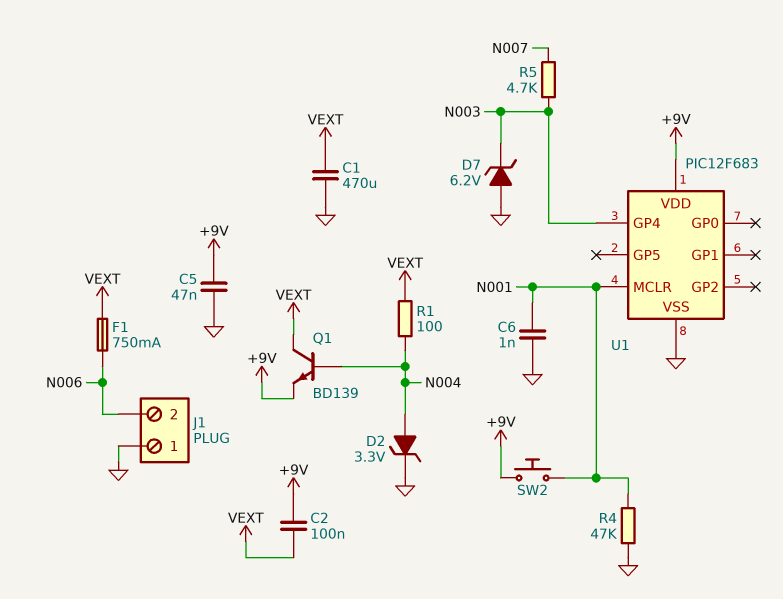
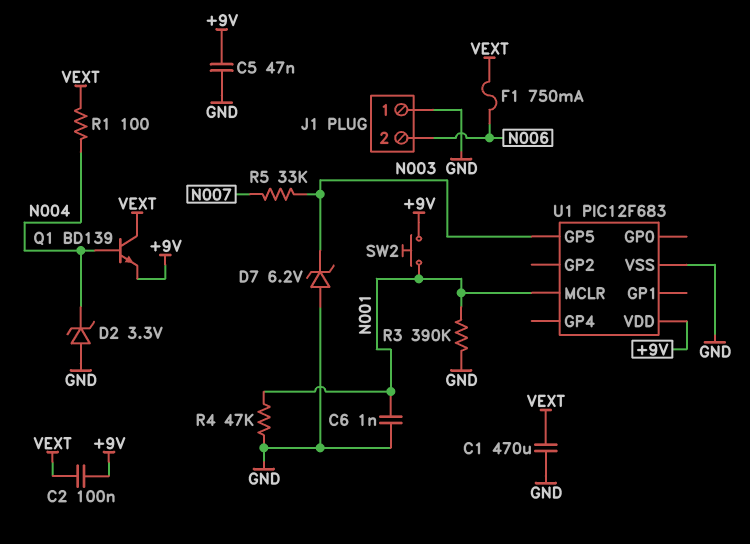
D2: zener 3.3V (A N004, K GND) -> zener 3.3V (A GND, K N004)
R3: none -> 390k (GND, N001)
R5: 4.7k (N003, N007) -> 33k (N003, N007)
U1 pin GP4: N003 -> none
U1 pin GP5: none -> N003

